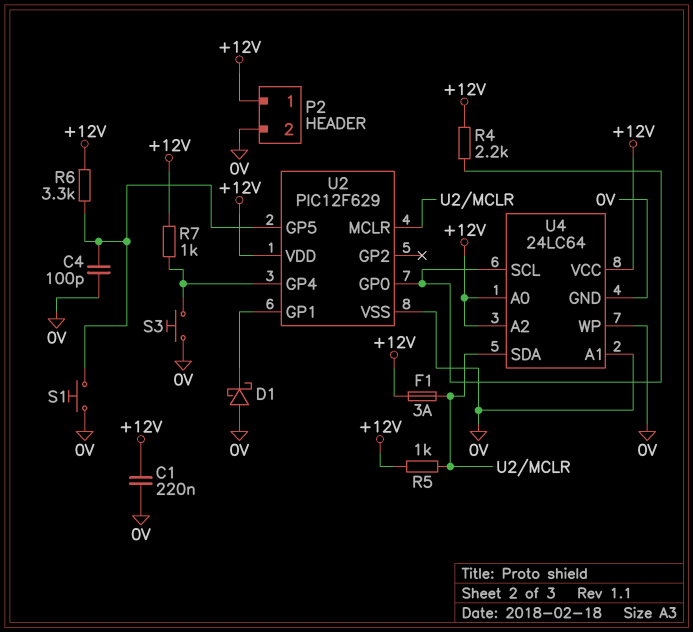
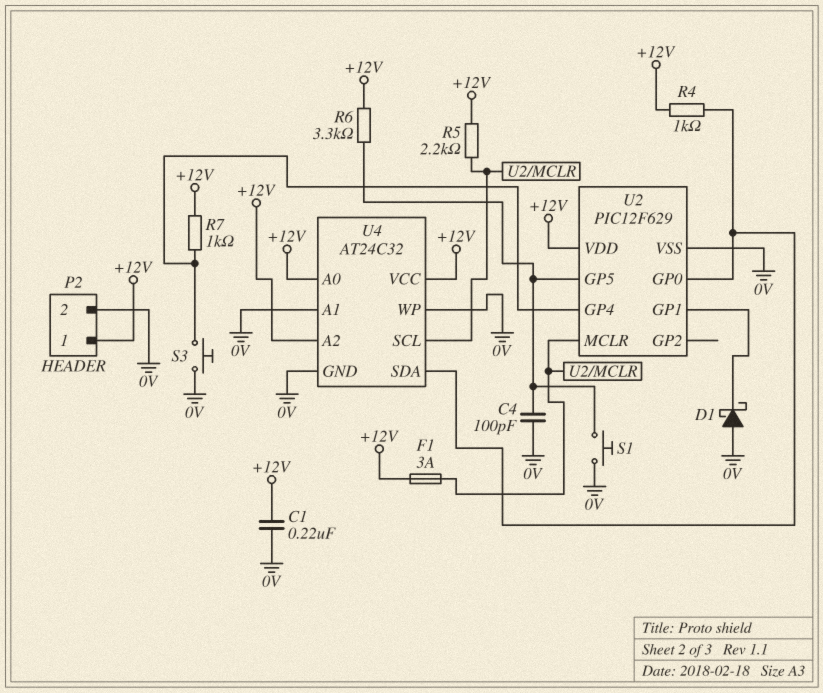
R4: 2.2k (+12V, U2/GP0) -> 1k (+12V, U2/GP0)
R5: 1k (+12V, U2/MCLR) -> 2.2k (+12V, U2/MCLR)
U4: 24LC64 -> AT24C32
U4 pin SCL: U2/GP0 -> U2/MCLR
U4 pin SDA: U2/MCLR -> U2/GP0

